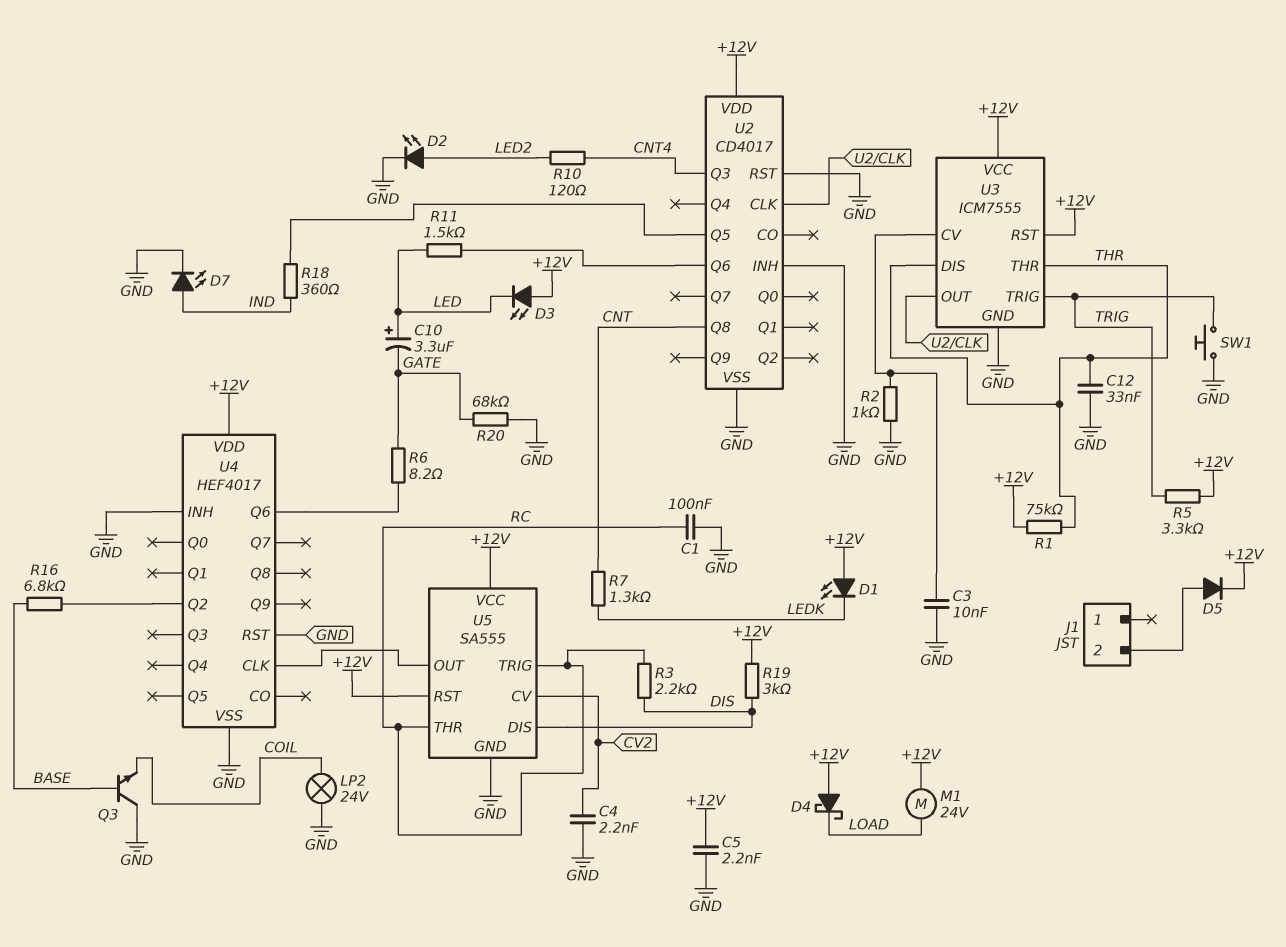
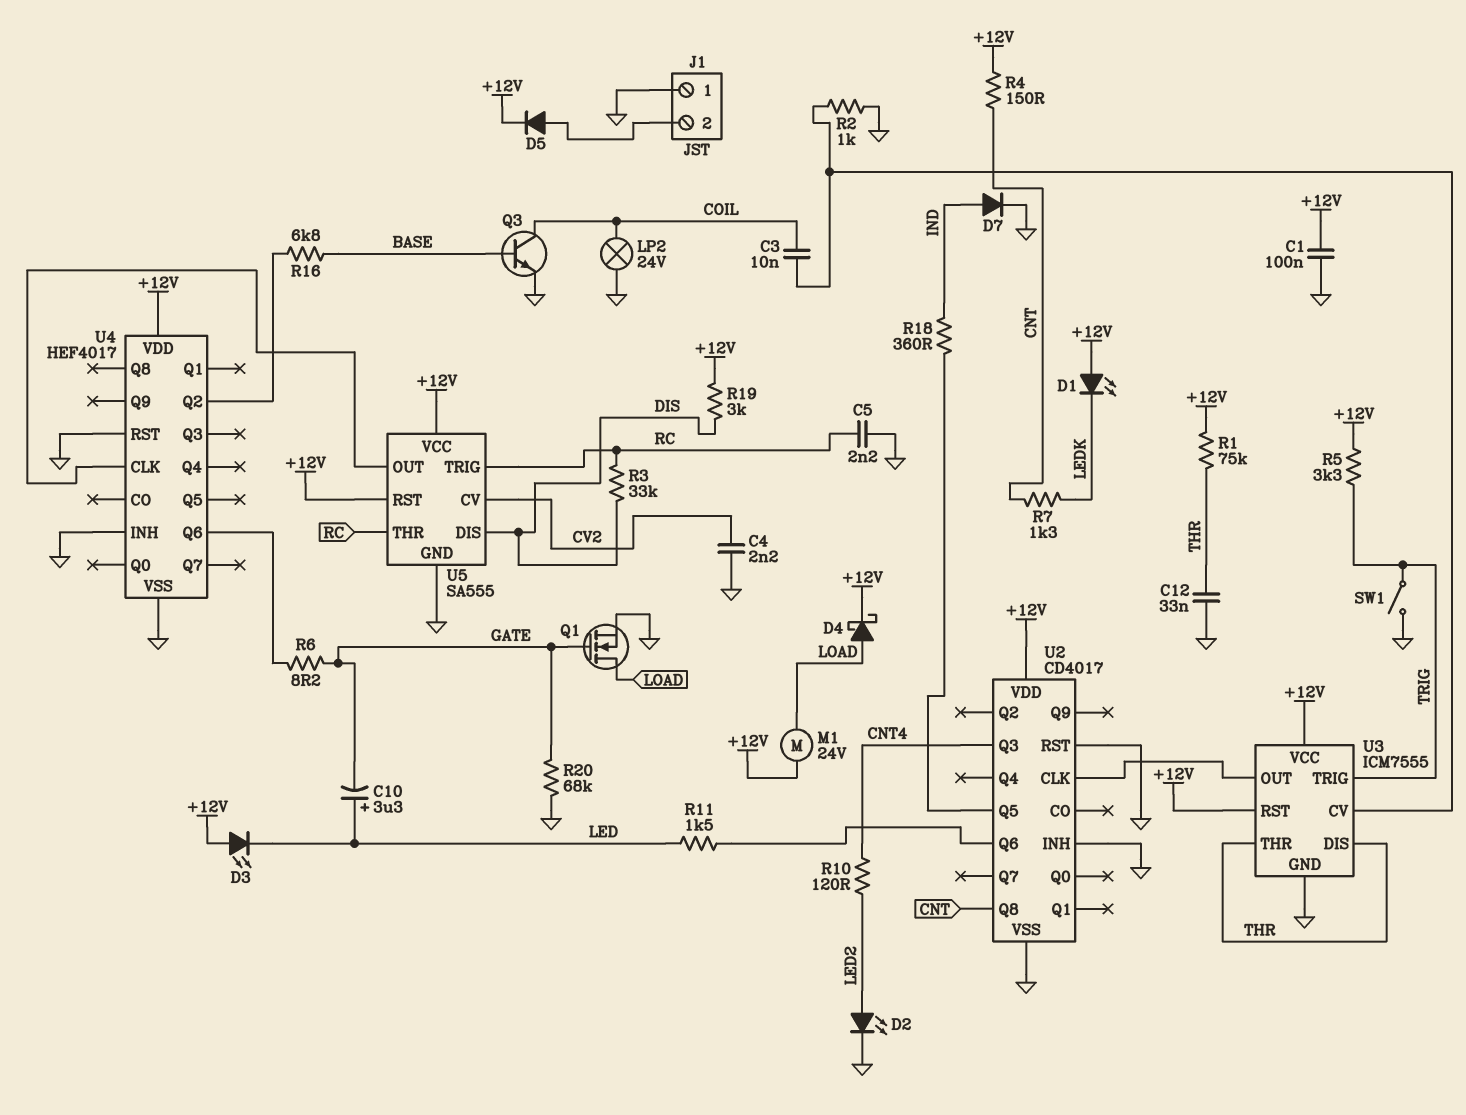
C1: 100nF (GND, RC) -> 100nF (+12V, GND)
C3: 10nF (GND, U3/CV) -> 10nF (COIL, U3/CV)
C5: 2.2nF (+12V, GND) -> 2.2nF (GND, RC)
D4: schottky (A +12V, K LOAD) -> schottky (A LOAD, K +12V)
D7: LED (A IND, K GND) -> diode (A IND, K GND)
J1 pin 1: none -> GND
Q1: none -> NMOS (G GATE, D LOAD, S GND)
Q3: NPN (B BASE, C GND, E COIL) -> NPN (B BASE, C COIL, E GND)
R3: 2.2k (DIS, RC) -> 33k (DIS, RC)
R4: none -> 150 (+12V, CNT)
SW1: button (GND, TRIG) -> switch (GND, TRIG)

